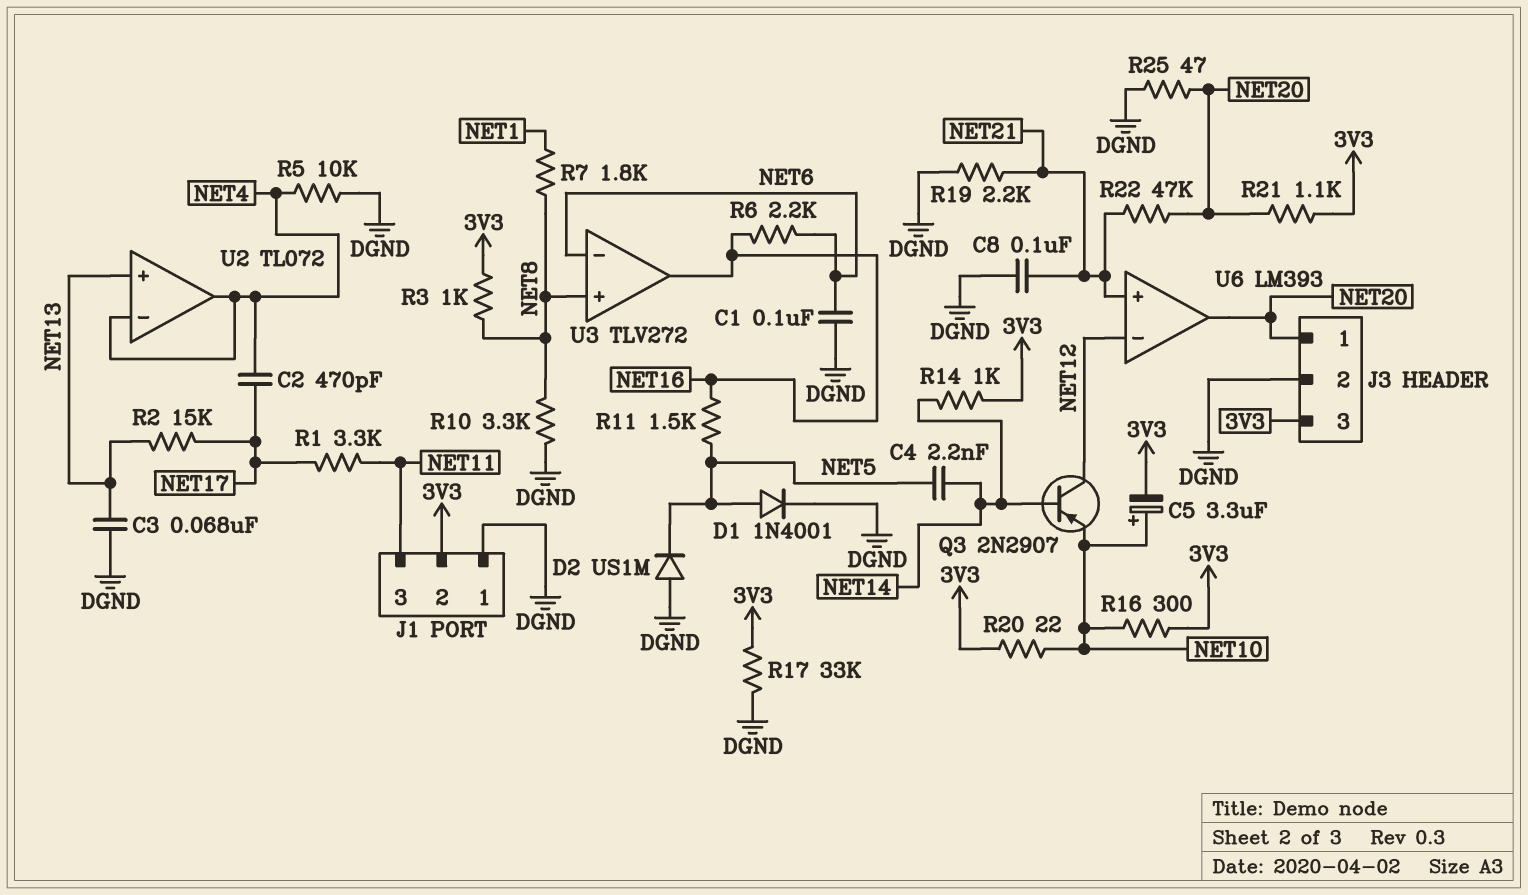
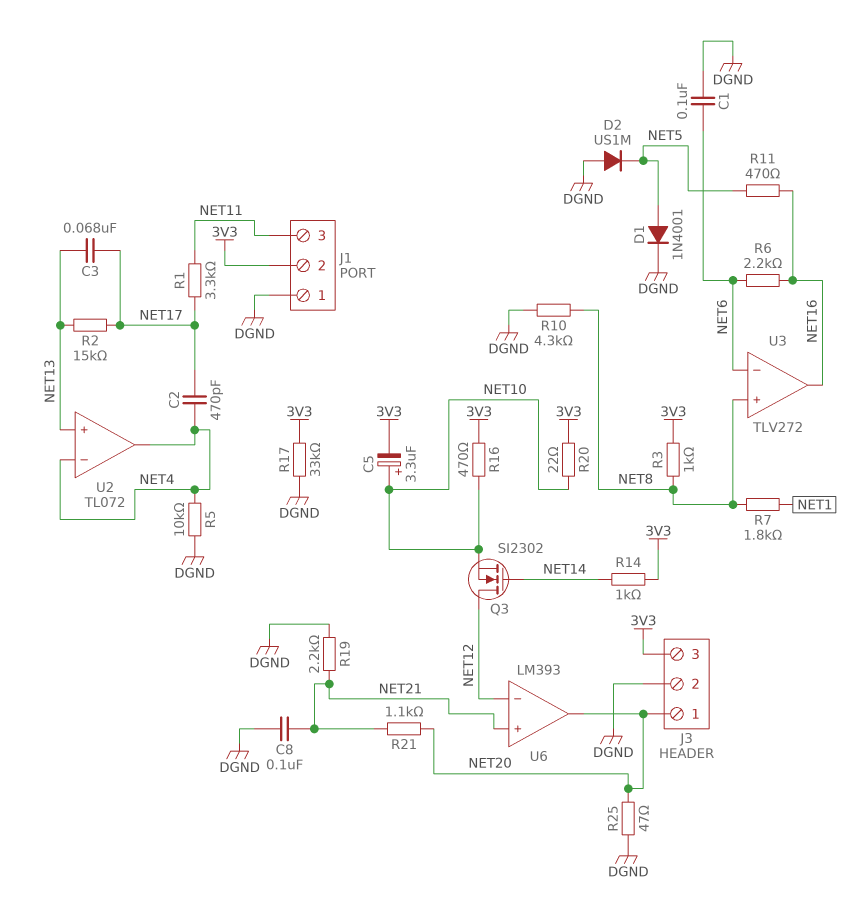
C3: 68nF (DGND, NET13) -> 68nF (NET13, NET17)
C4: 2.2nF (NET5, NET14) -> none
Q3: PNP 2N2907 (B NET14, C NET12, E NET10) -> NMOS SI2302 (G NET14, D NET12, S NET10)
R10: 3.3k (DGND, NET8) -> 4.3k (DGND, NET8)
R11: 1.5k (NET5, NET16) -> 470 (NET5, NET16)
R16: 300 (3V3, NET10) -> 470 (3V3, NET10)
R21: 1.1k (3V3, NET20) -> 1.1k (NET20, NET21)
R22: 47k (NET20, NET21) -> none

